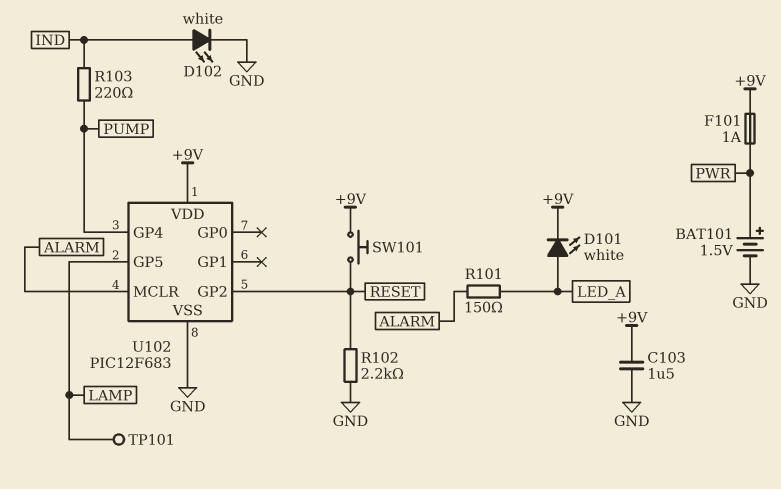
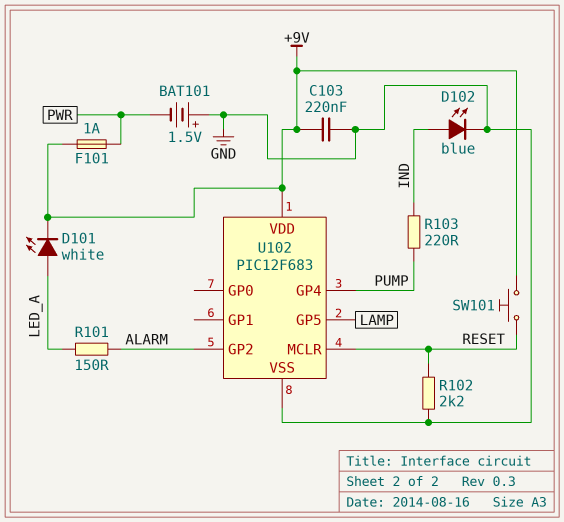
BAT101: 1.5V (plus PWR, minus GND) -> 1.5V (plus GND, minus PWR)
C103: 1.5uF (+9V, GND) -> 220nF (+9V, GND)
D102: LED white (A IND, K GND) -> LED blue (A IND, K GND)
TP101: test point (LAMP) -> none
U102 pin GP2: RESET -> ALARM
U102 pin MCLR: ALARM -> RESET

